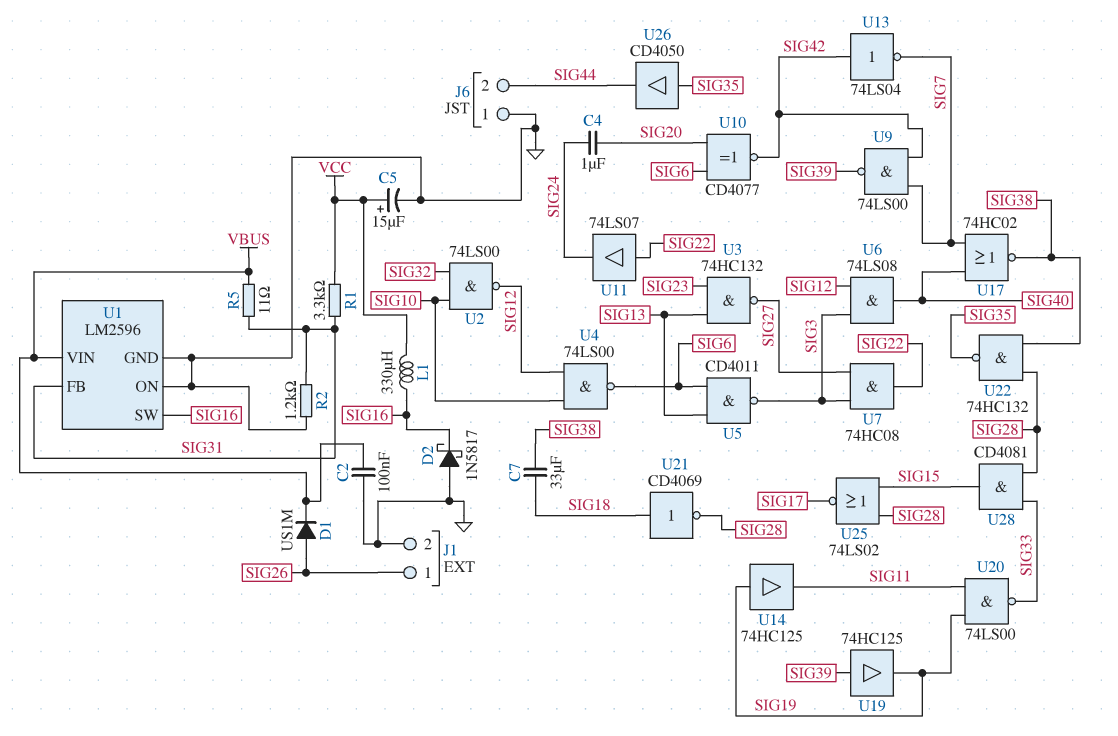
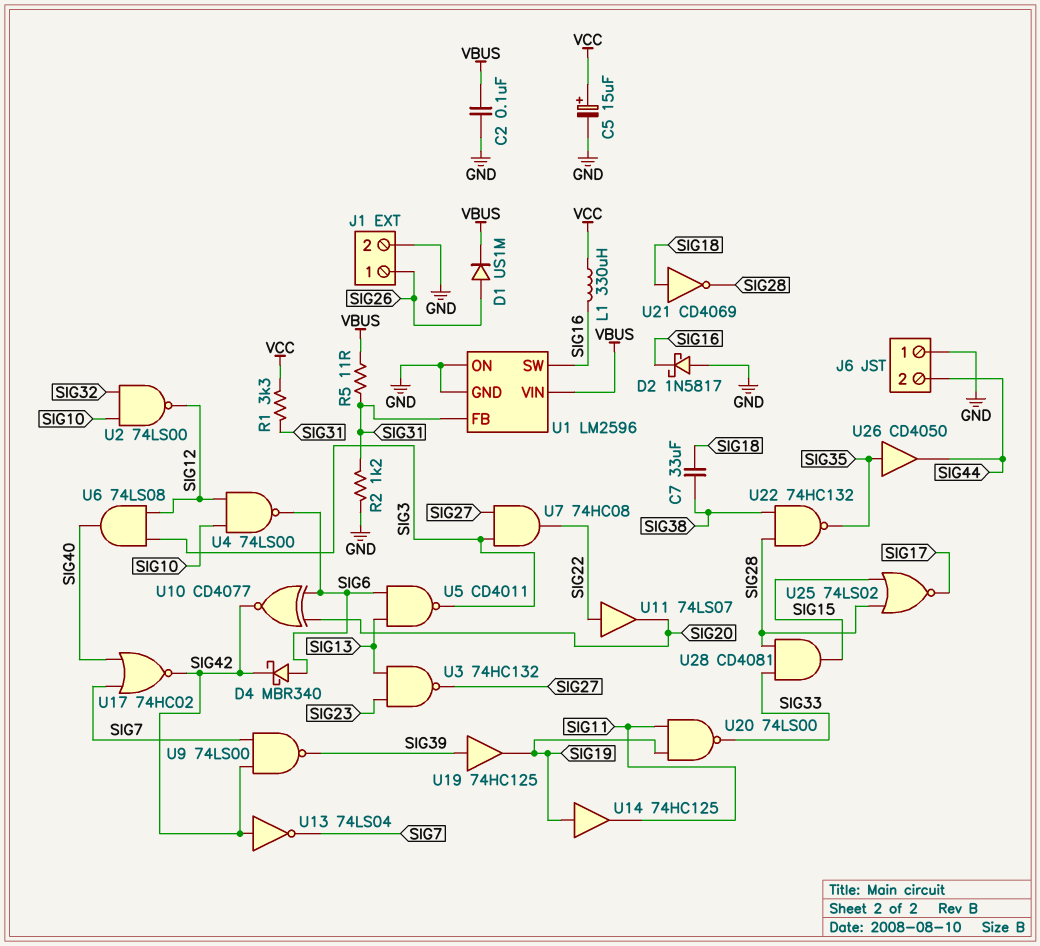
C4: 1uF (SIG20, SIG24) -> none
D4: none -> schottky MBR340 (A SIG6, K SIG42)
U11: buffer 74LS07 (in SIG22, out SIG24) -> buffer 74LS07 (in SIG22, out SIG20)
U17: NOR 74HC02 (in SIG7, in SIG40, out SIG38) -> NOR 74HC02 (in SIG7, in SIG40, out SIG42)

